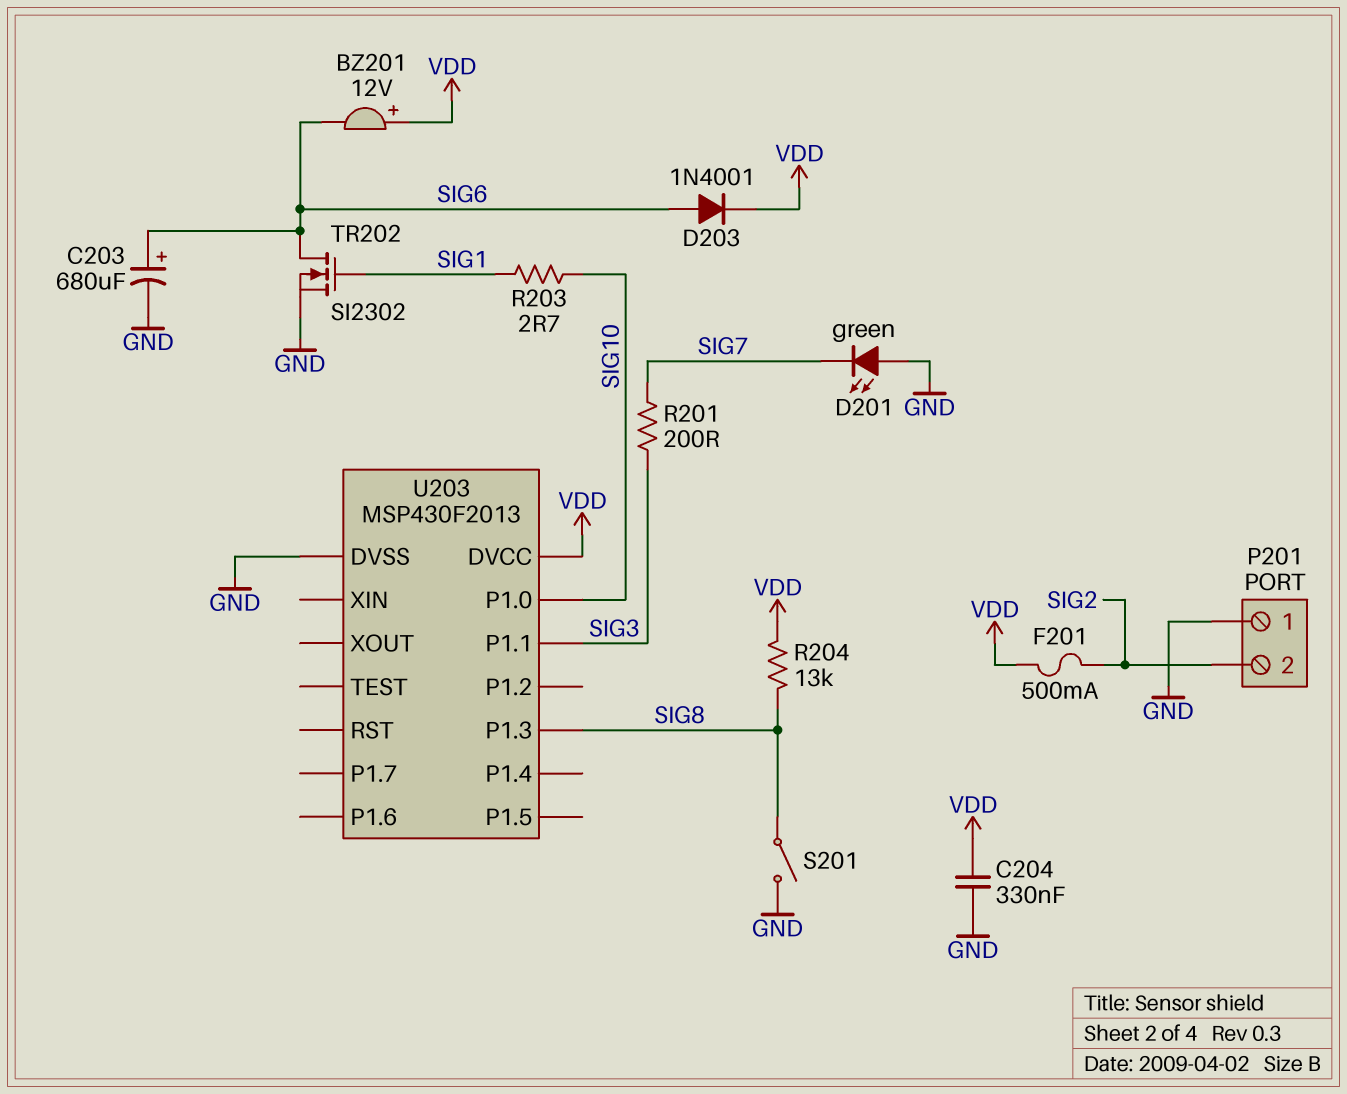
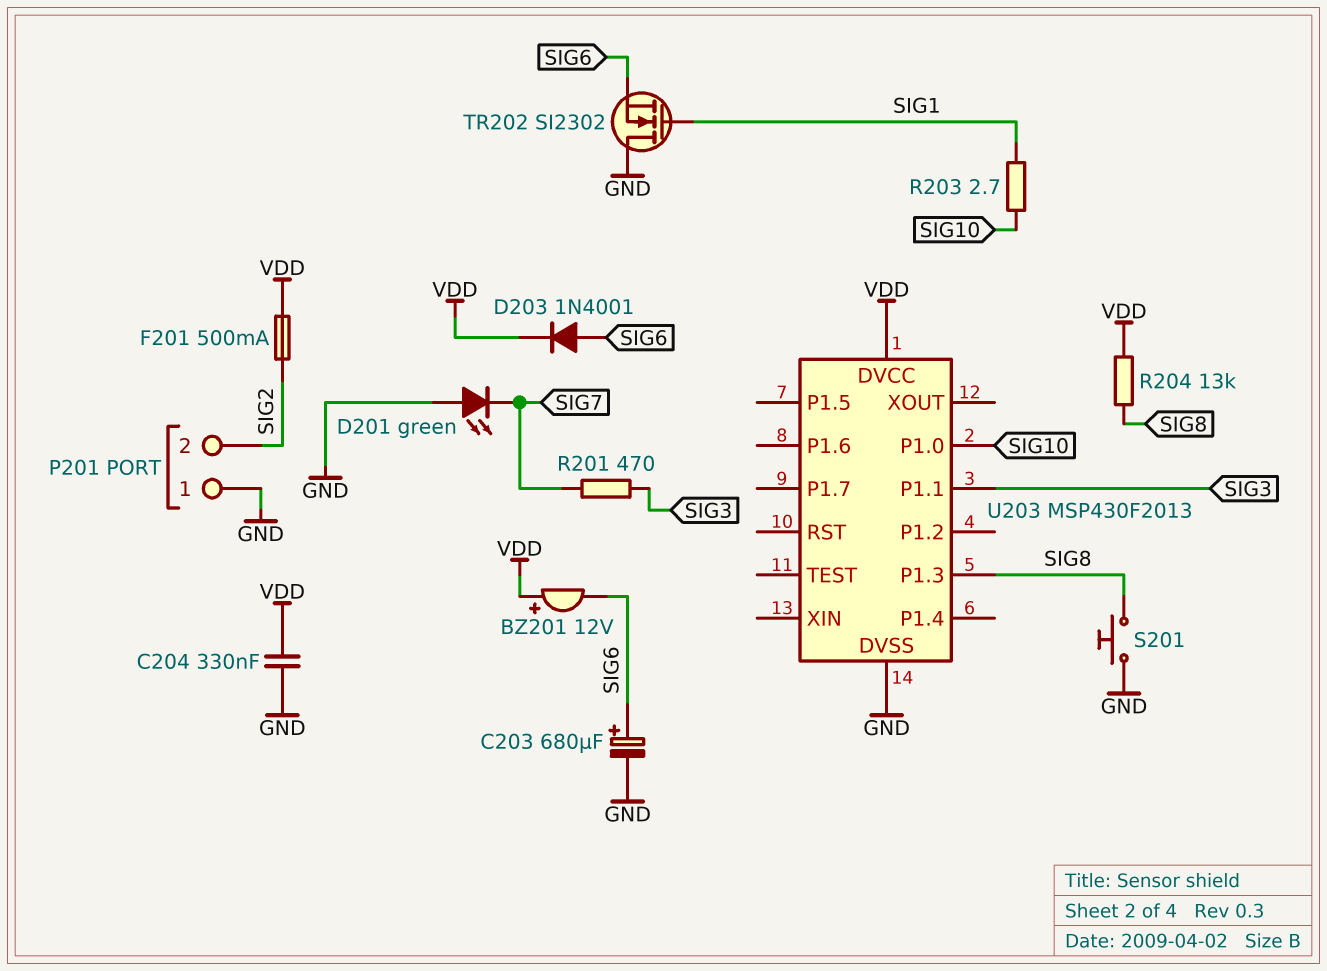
R201: 200 (SIG3, SIG7) -> 470 (SIG3, SIG7)
S201: switch (GND, SIG8) -> button (GND, SIG8)
TR202: NMOS SI2302 (G SIG1, D SIG6, S GND) -> NMOS SI2302 (G SIG1, D GND, S SIG6)

